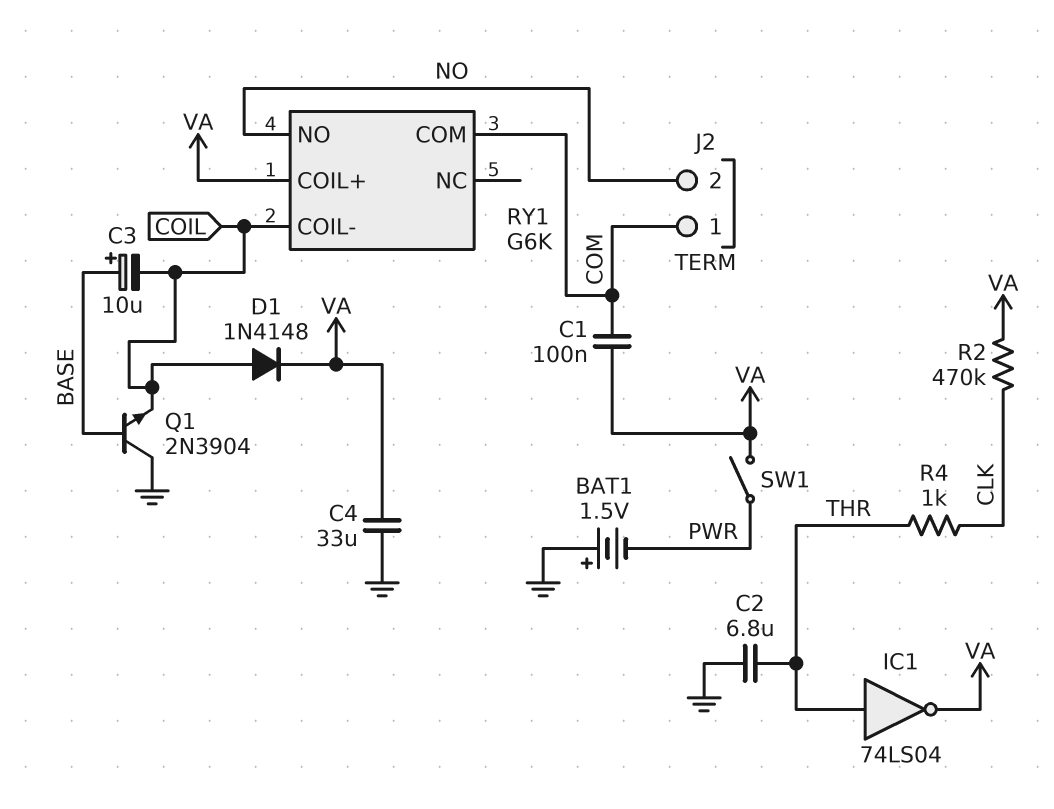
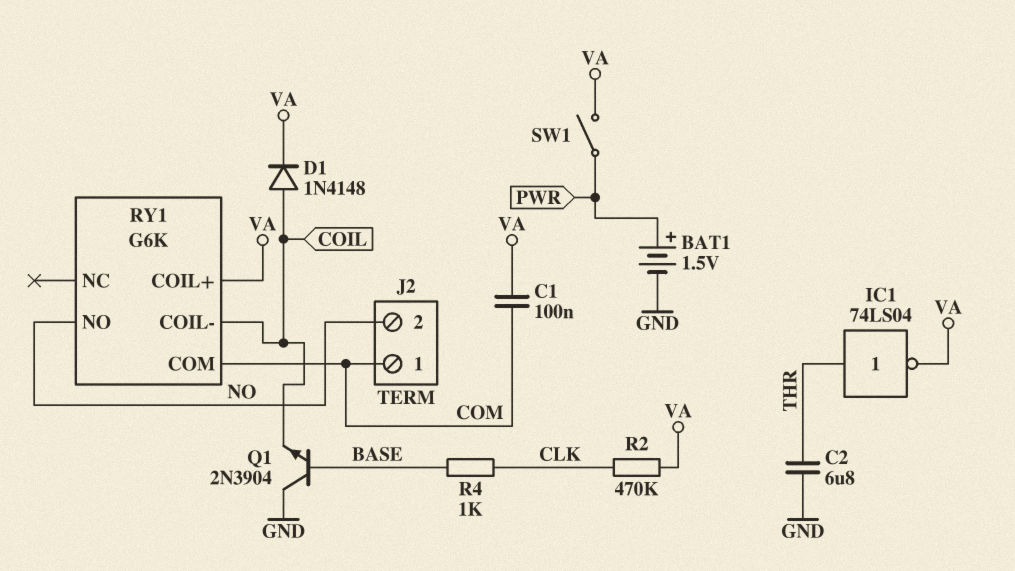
BAT1: 1.5V (plus GND, minus PWR) -> 1.5V (plus PWR, minus GND)
C3: 10uF (plus BASE, minus COIL) -> none
C4: 33uF (GND, VA) -> none
R4: 1k (CLK, THR) -> 1k (BASE, CLK)

